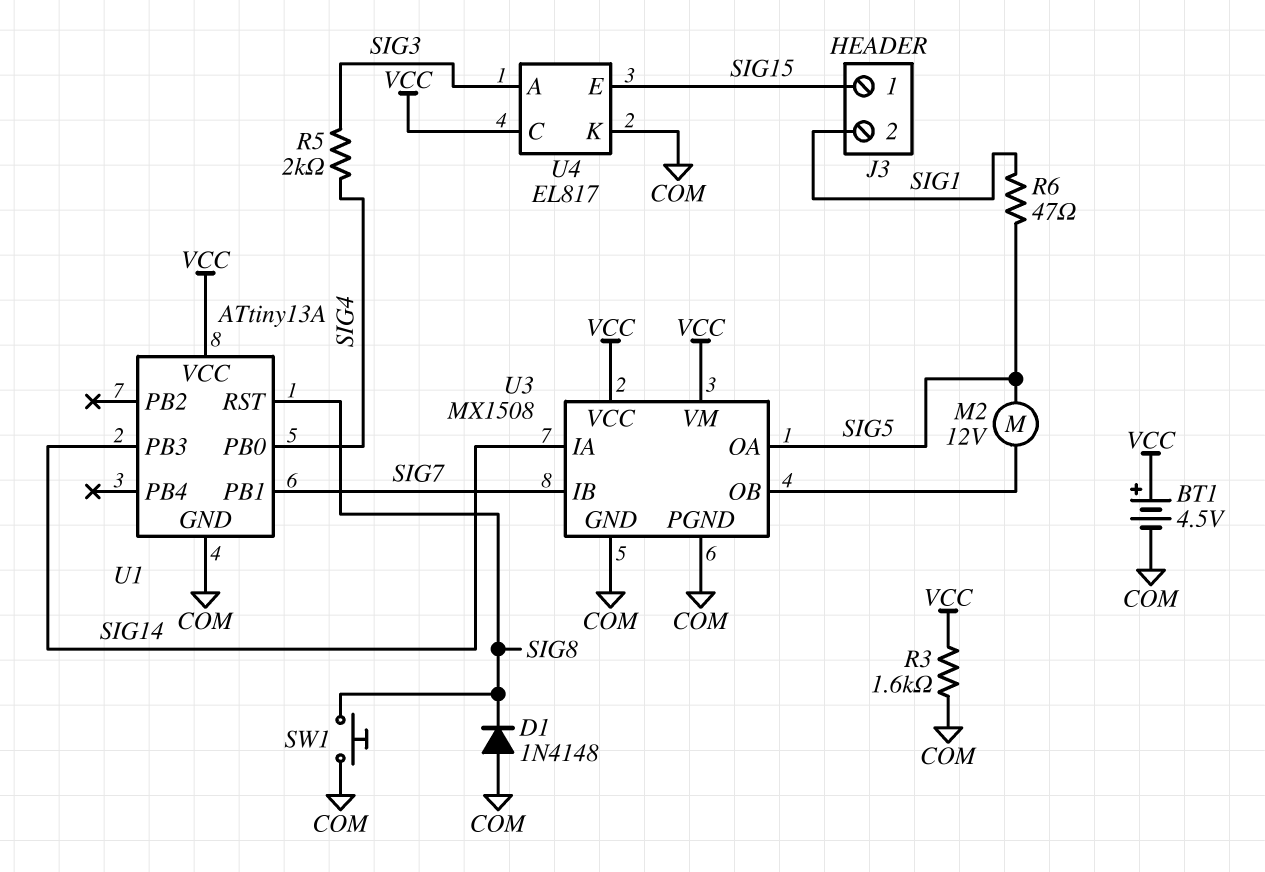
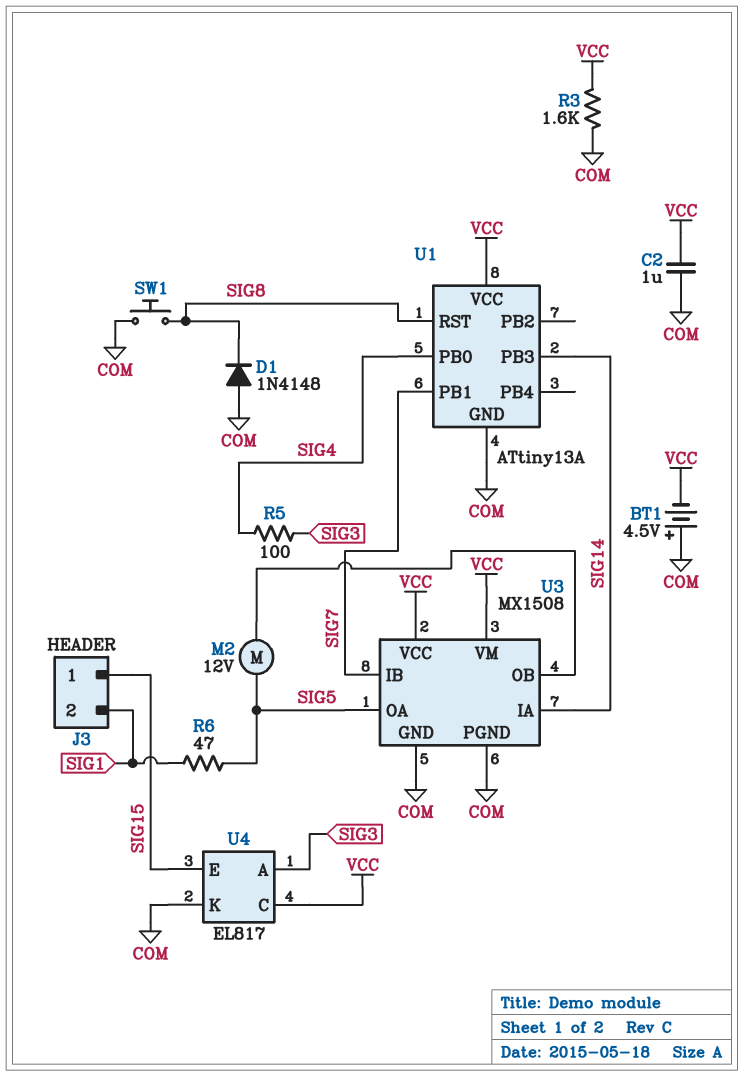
BT1: 4.5V (plus VCC, minus COM) -> 4.5V (plus COM, minus VCC)
C2: none -> 1uF (COM, VCC)
R5: 2k (SIG3, SIG4) -> 100 (SIG3, SIG4)

